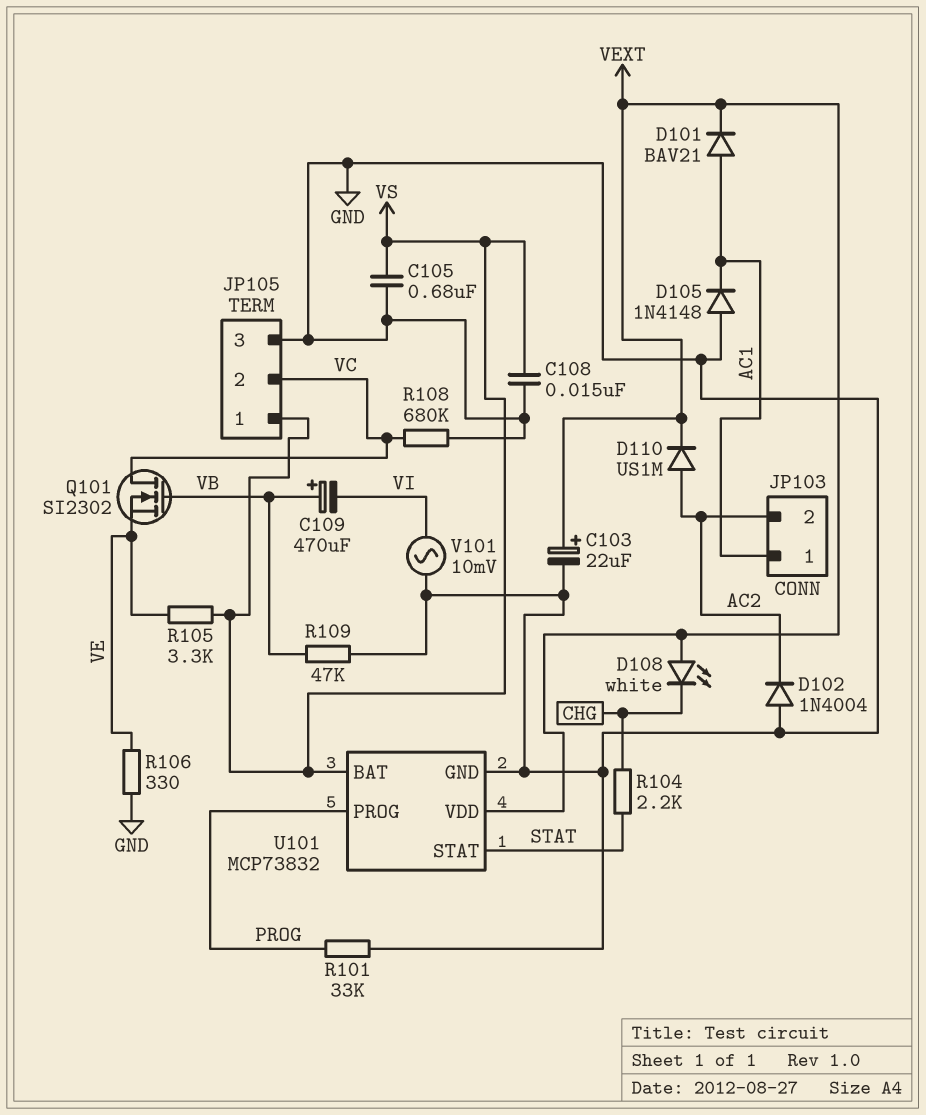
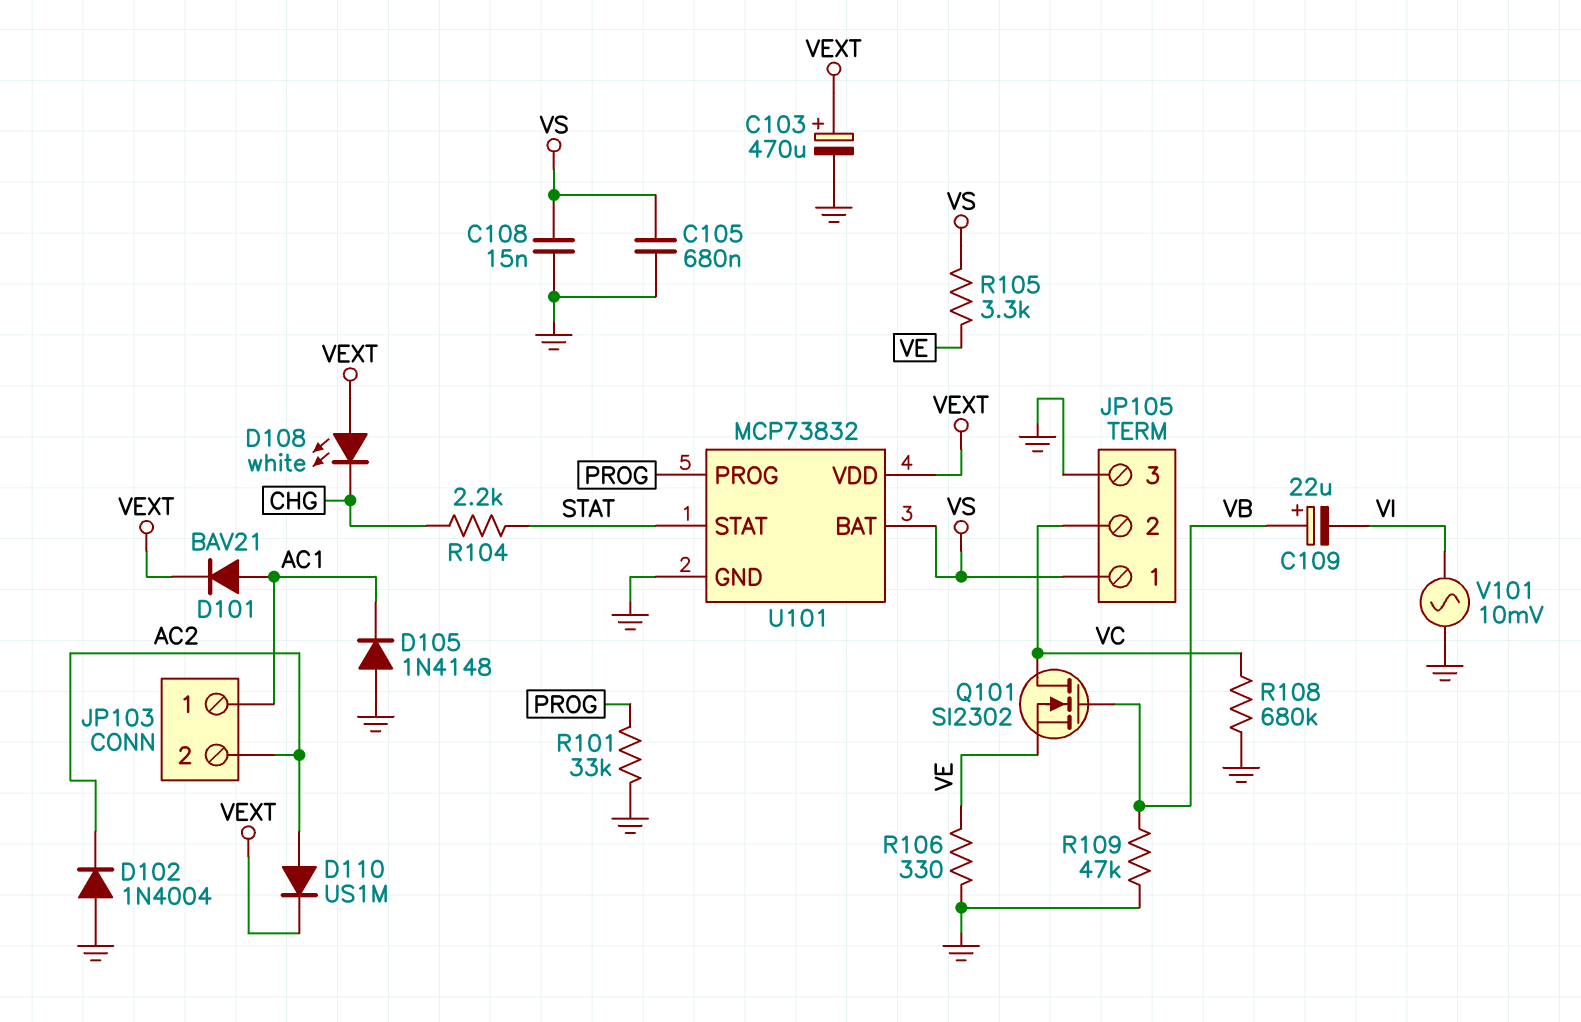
C103: 22uF (plus VEXT, minus GND) -> 470uF (plus VEXT, minus GND)
C109: 470uF (plus VB, minus VI) -> 22uF (plus VB, minus VI)

